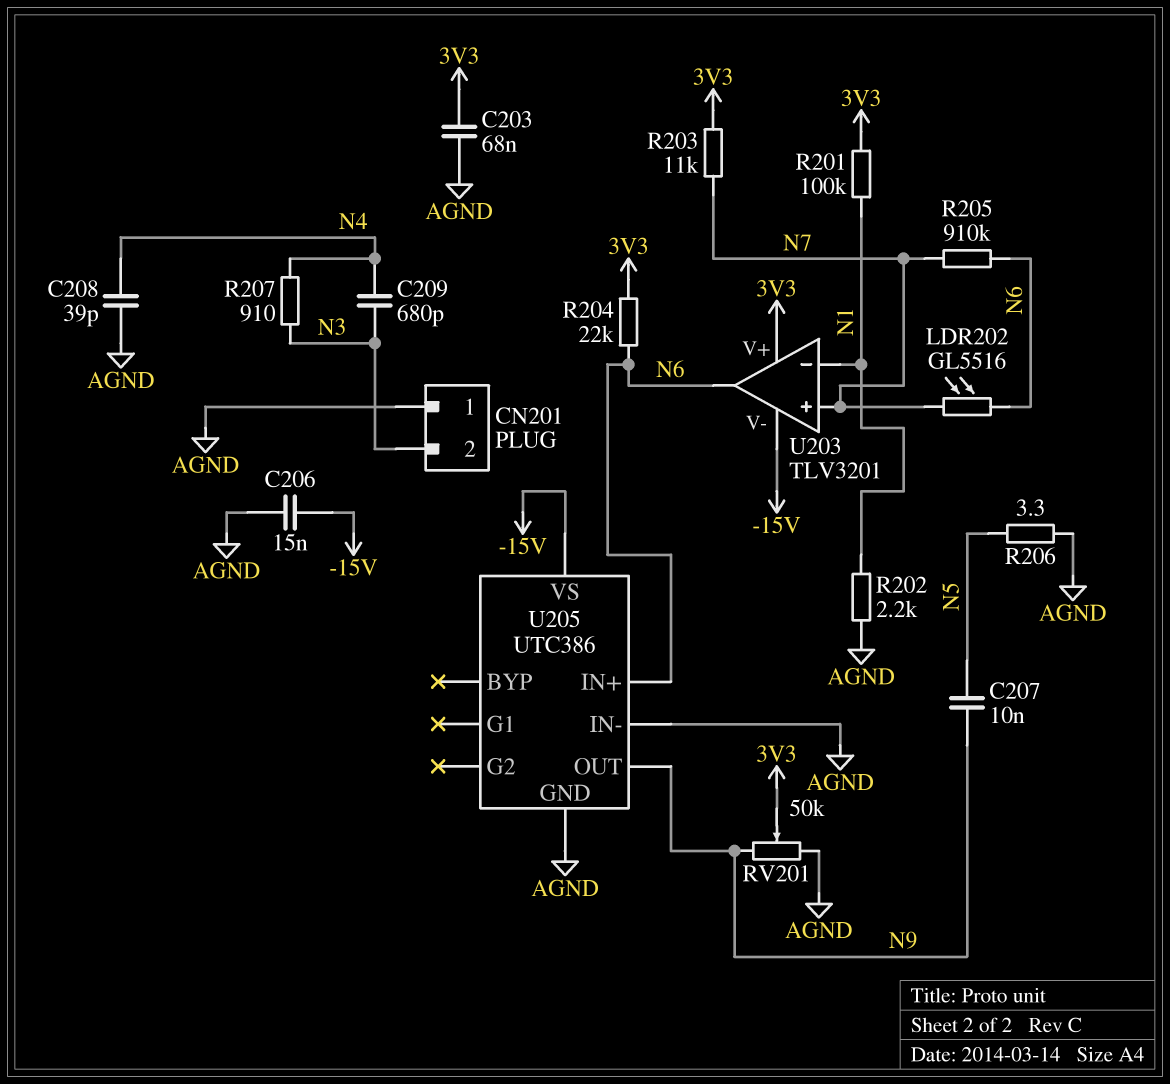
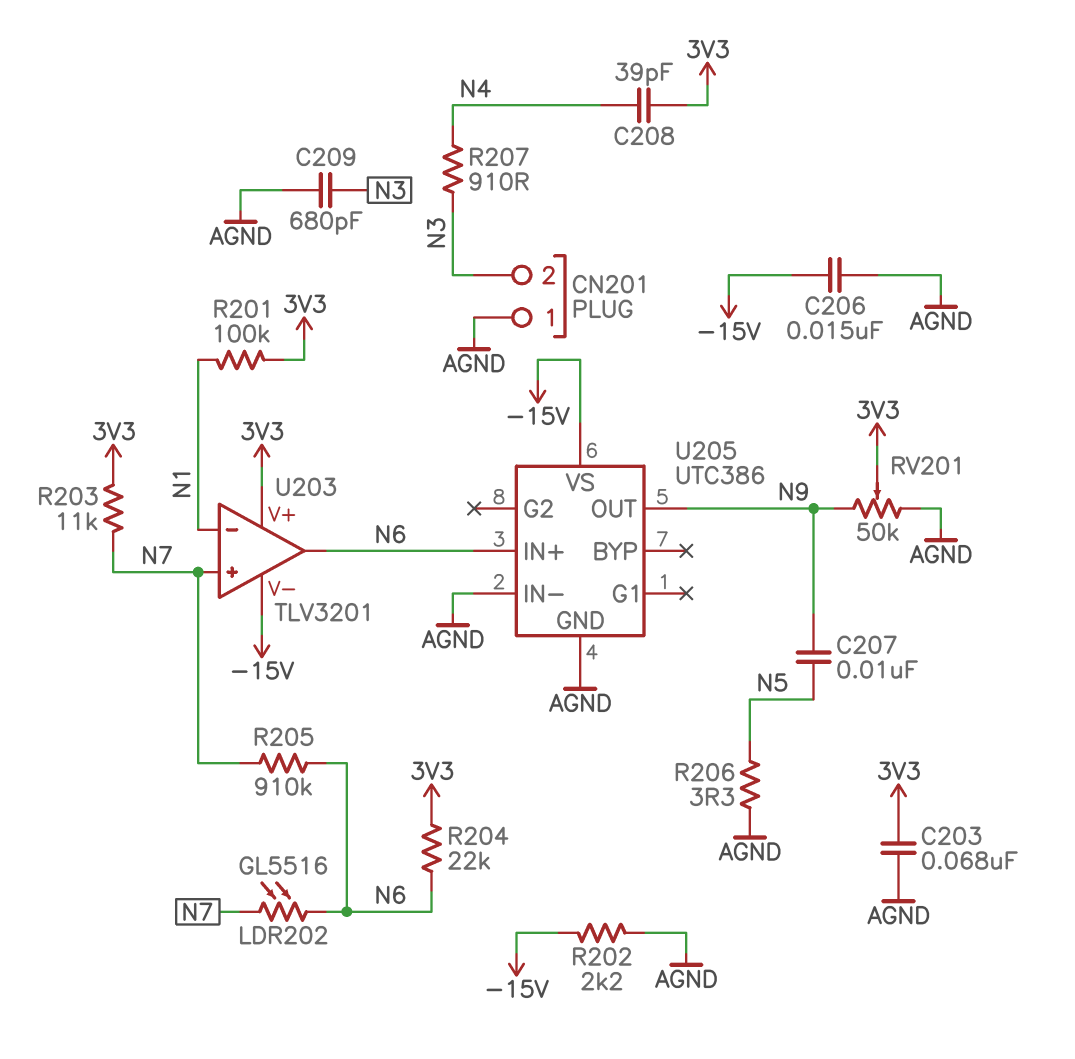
C208: 39pF (AGND, N4) -> 39pF (3V3, N4)
C209: 680pF (N3, N4) -> 680pF (AGND, N3)
R202: 2.2k (AGND, N1) -> 2.2k (-15V, AGND)

